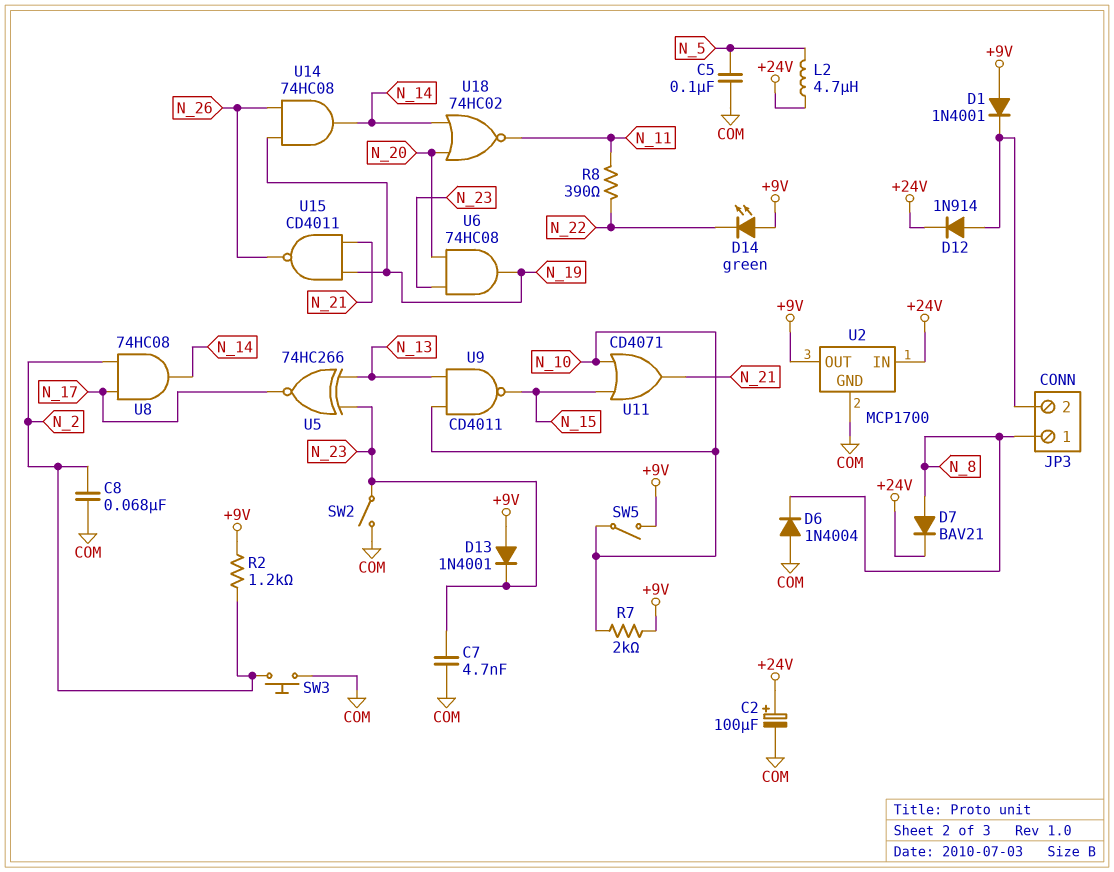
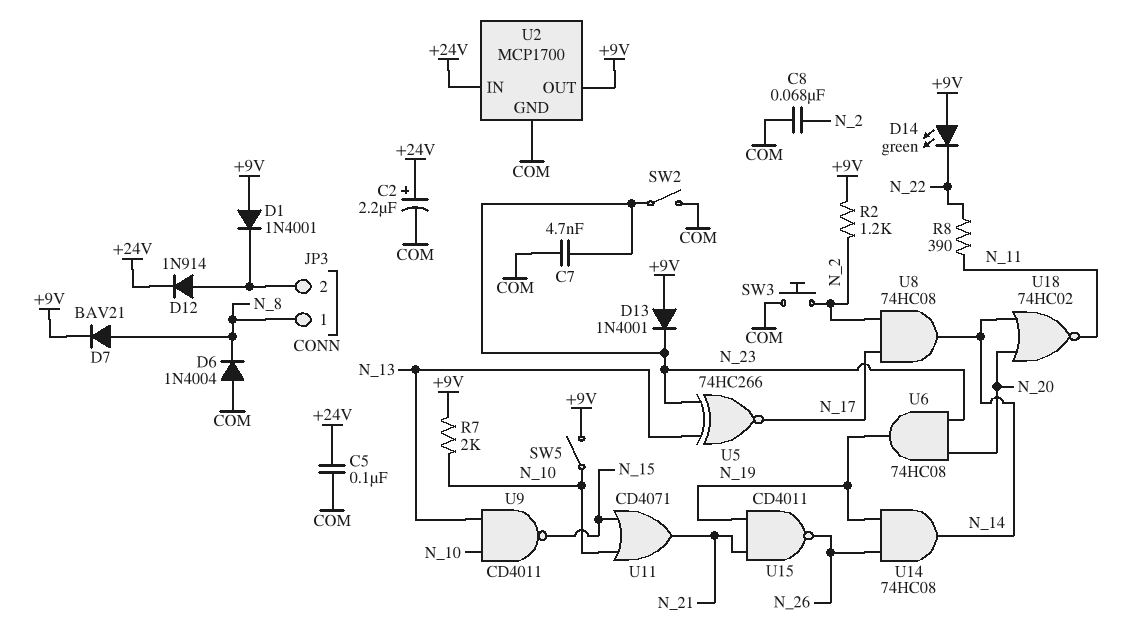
C2: 100uF (plus +24V, minus COM) -> 2.2uF (plus +24V, minus COM)
C5: 100nF (COM, N_5) -> 100nF (+24V, COM)
D7: diode BAV21 (A N_8, K +24V) -> diode BAV21 (A N_8, K +9V)
L2: 4.7uH (+24V, N_5) -> none

